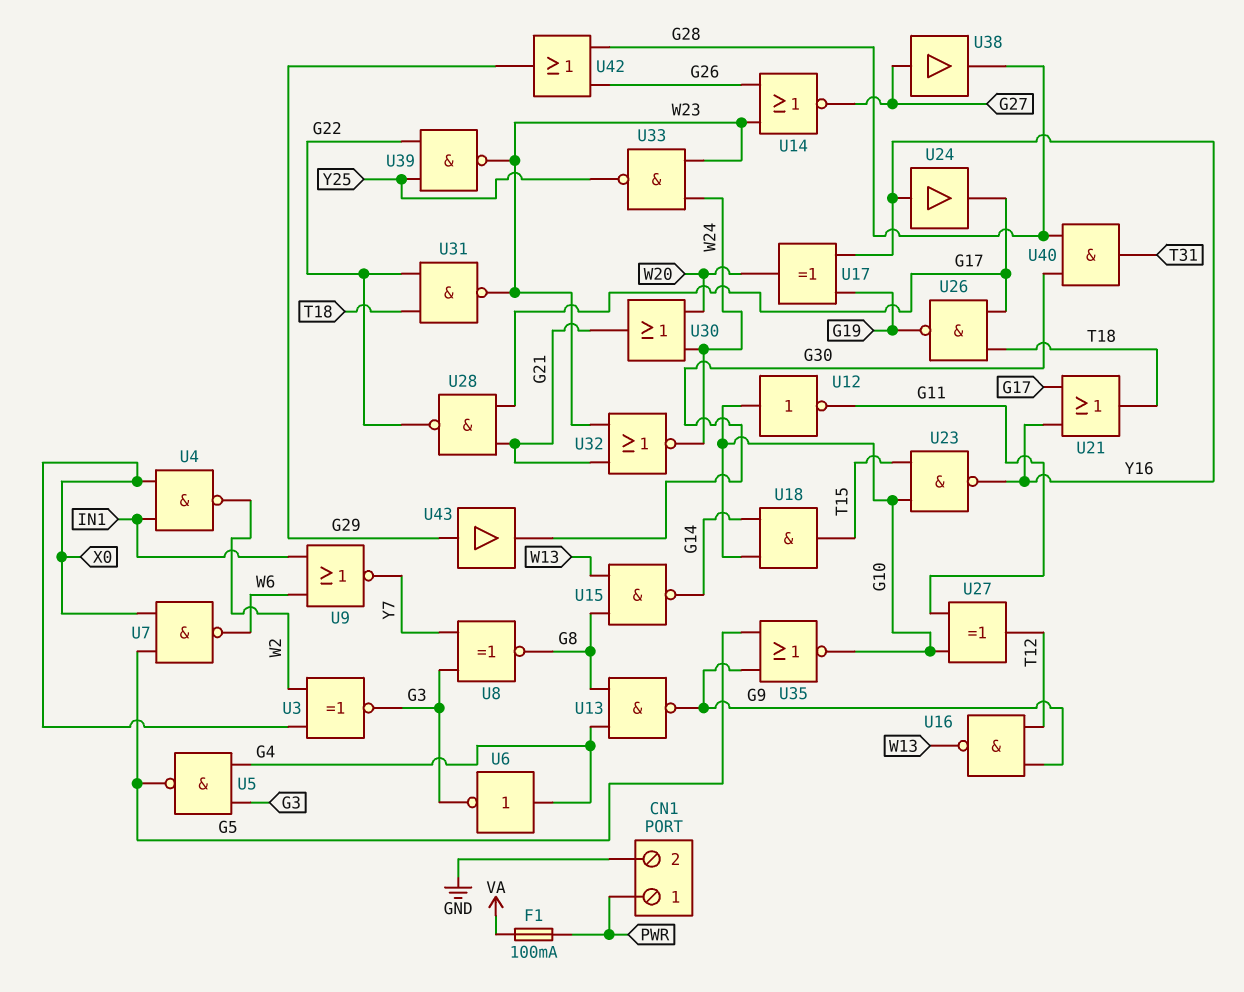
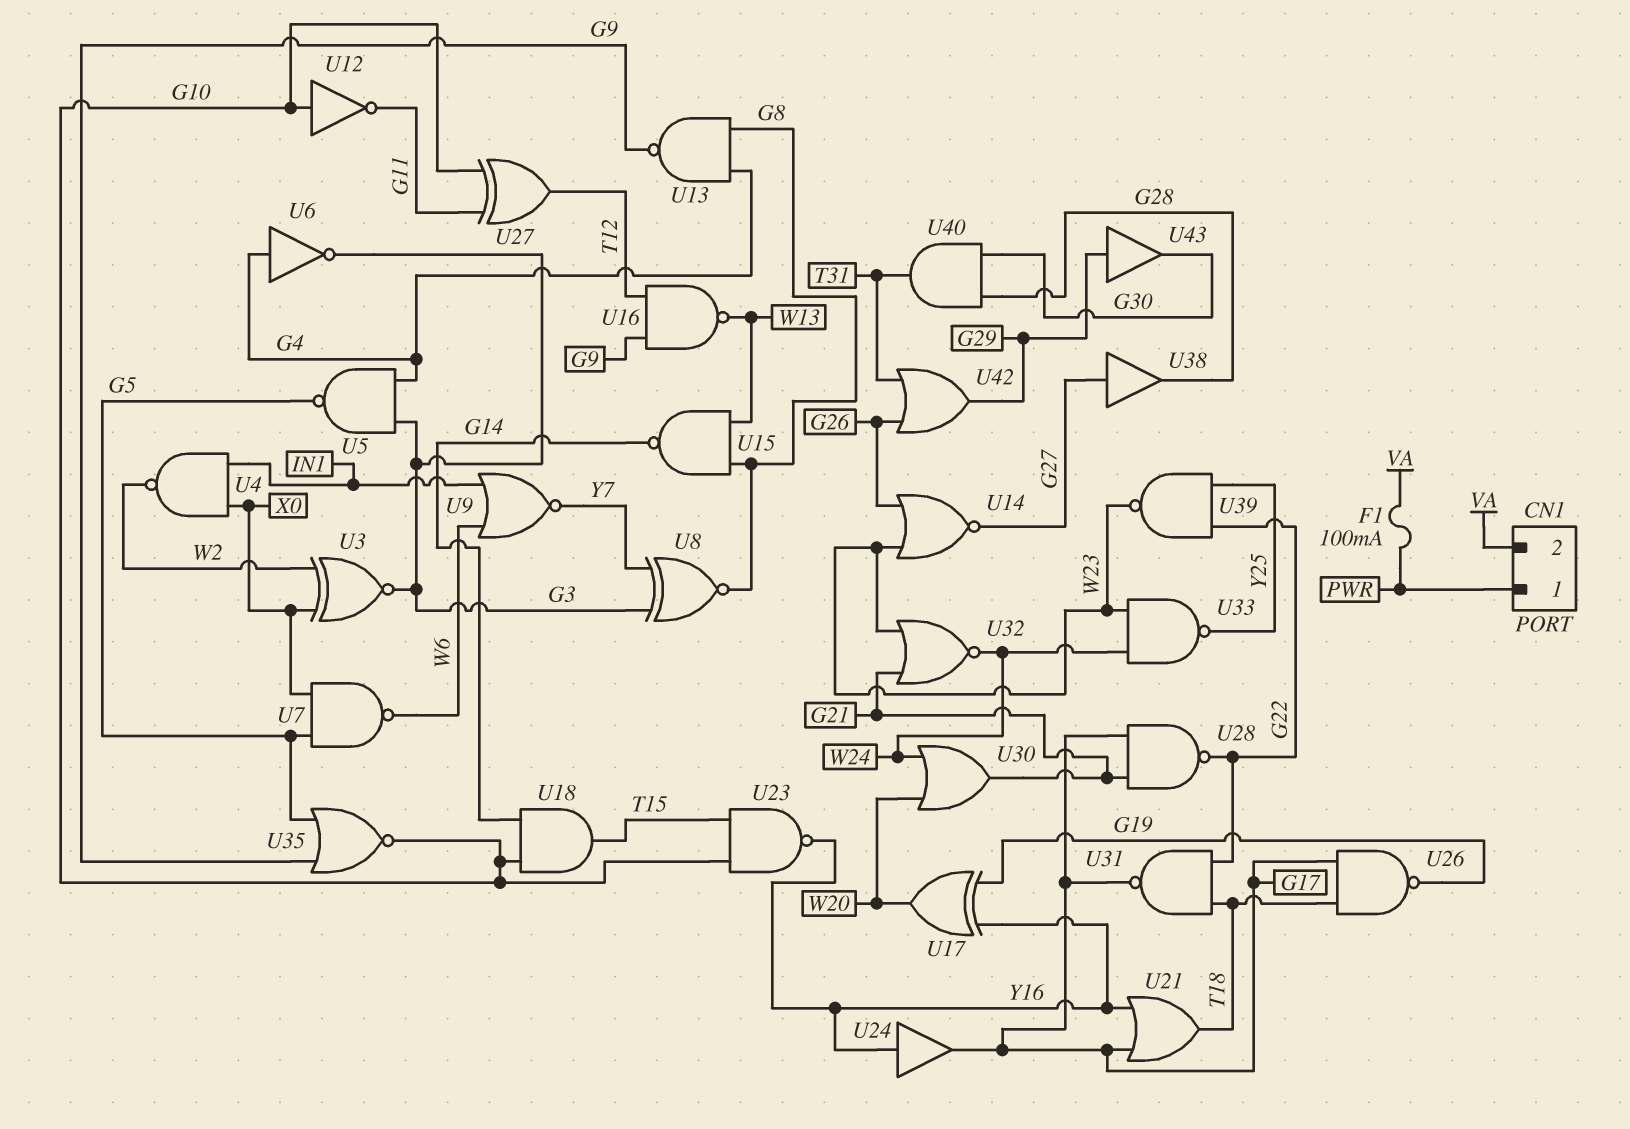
CN1 pin 2: GND -> VA
U31: NAND (in G22, in T18, out W23) -> NAND (in G22, in T18, out G17)
U42: OR (in G26, in G28, out G29) -> OR (in G26, in T31, out G29)

